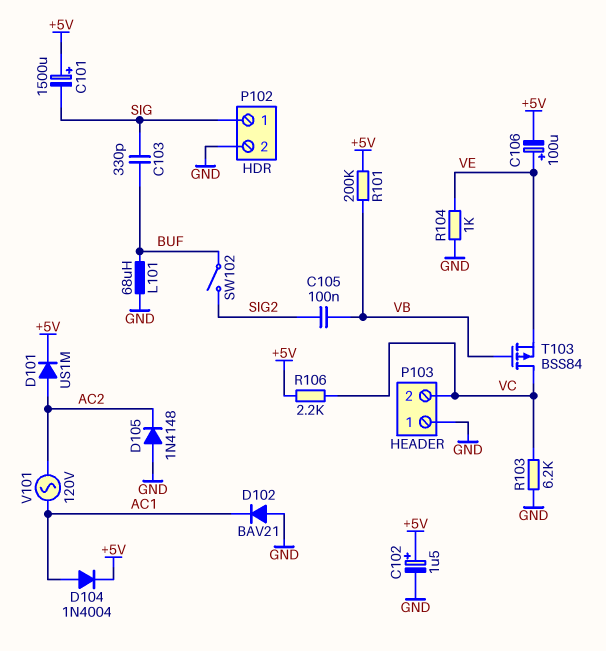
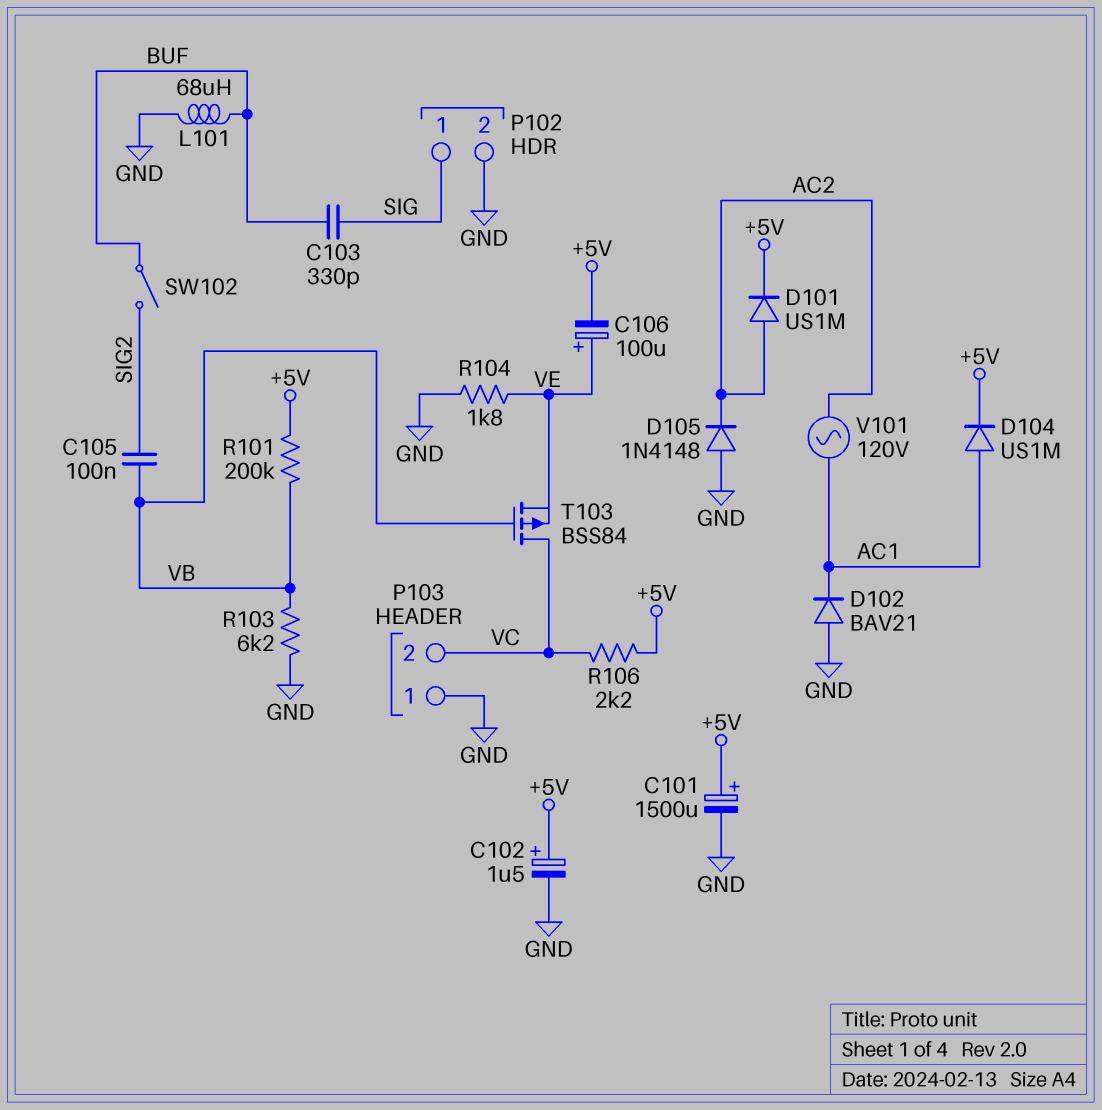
C101: 1500uF (plus +5V, minus SIG) -> 1500uF (plus +5V, minus GND)
D104: diode 1N4004 (A AC1, K +5V) -> diode US1M (A AC1, K +5V)
R103: 6.2k (GND, VC) -> 6.2k (GND, VB)
R104: 1k (GND, VE) -> 1.8k (GND, VE)

